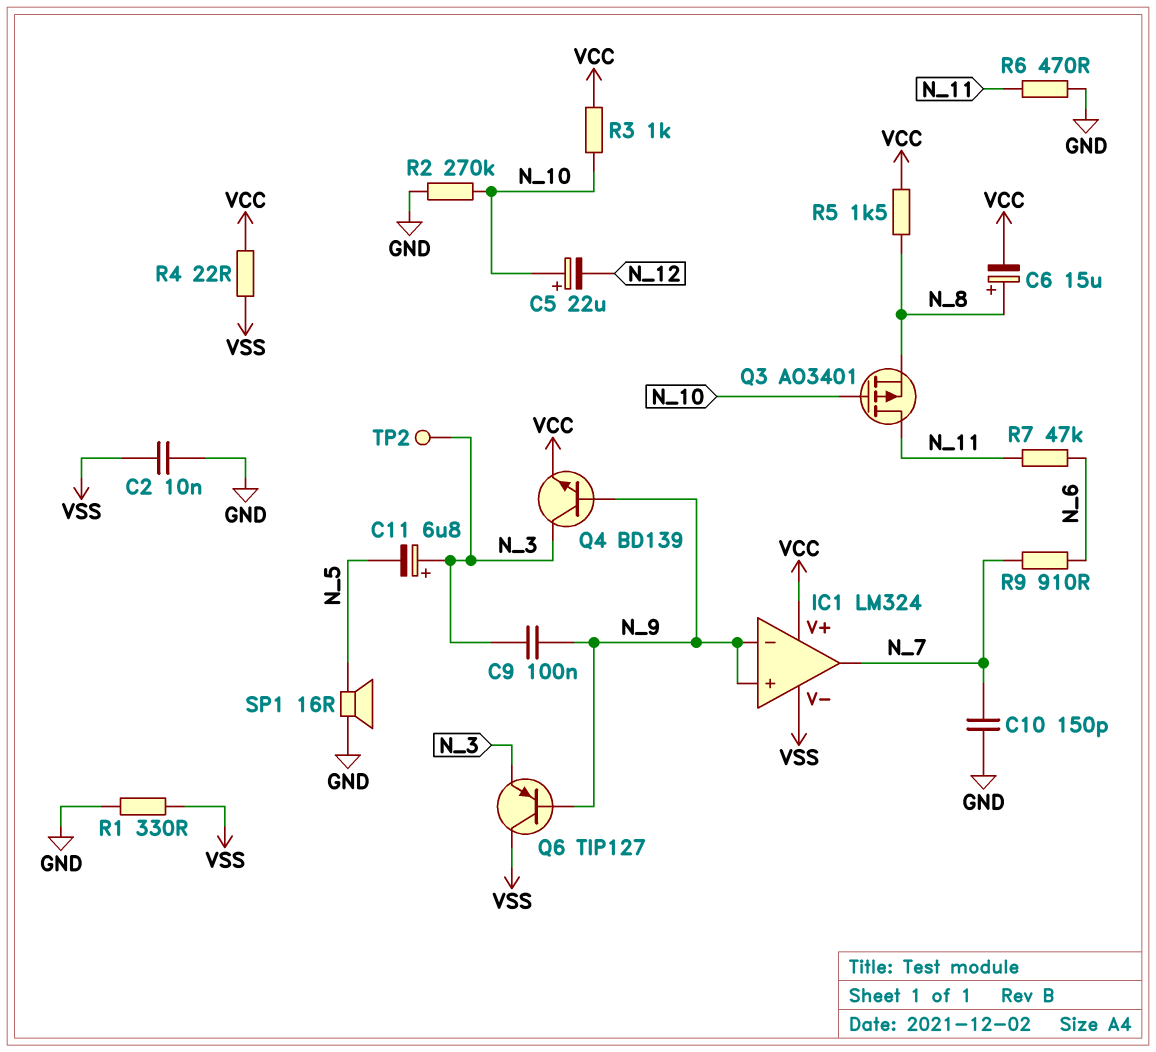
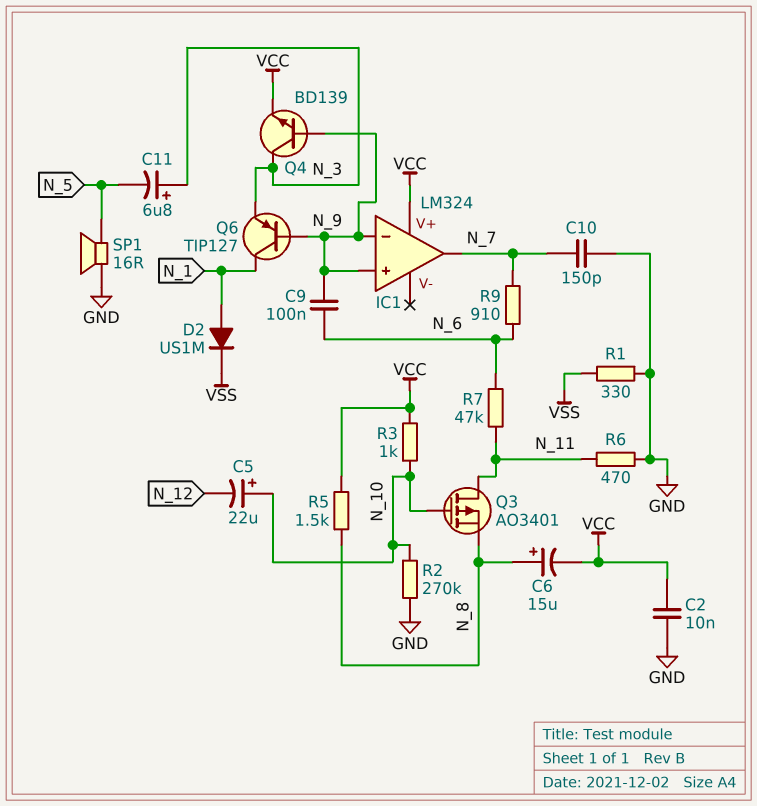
C2: 10nF (GND, VSS) -> 10nF (GND, VCC)
C9: 100nF (N_3, N_9) -> 100nF (N_6, N_9)
D2: none -> diode US1M (A N_1, K VSS)
IC1 pin V-: VSS -> none
Q6: PNP TIP127 (B N_9, C VSS, E N_3) -> PNP TIP127 (B N_9, C N_1, E N_3)
R4: 22 (VCC, VSS) -> none
TP2: test point (N_3) -> none

